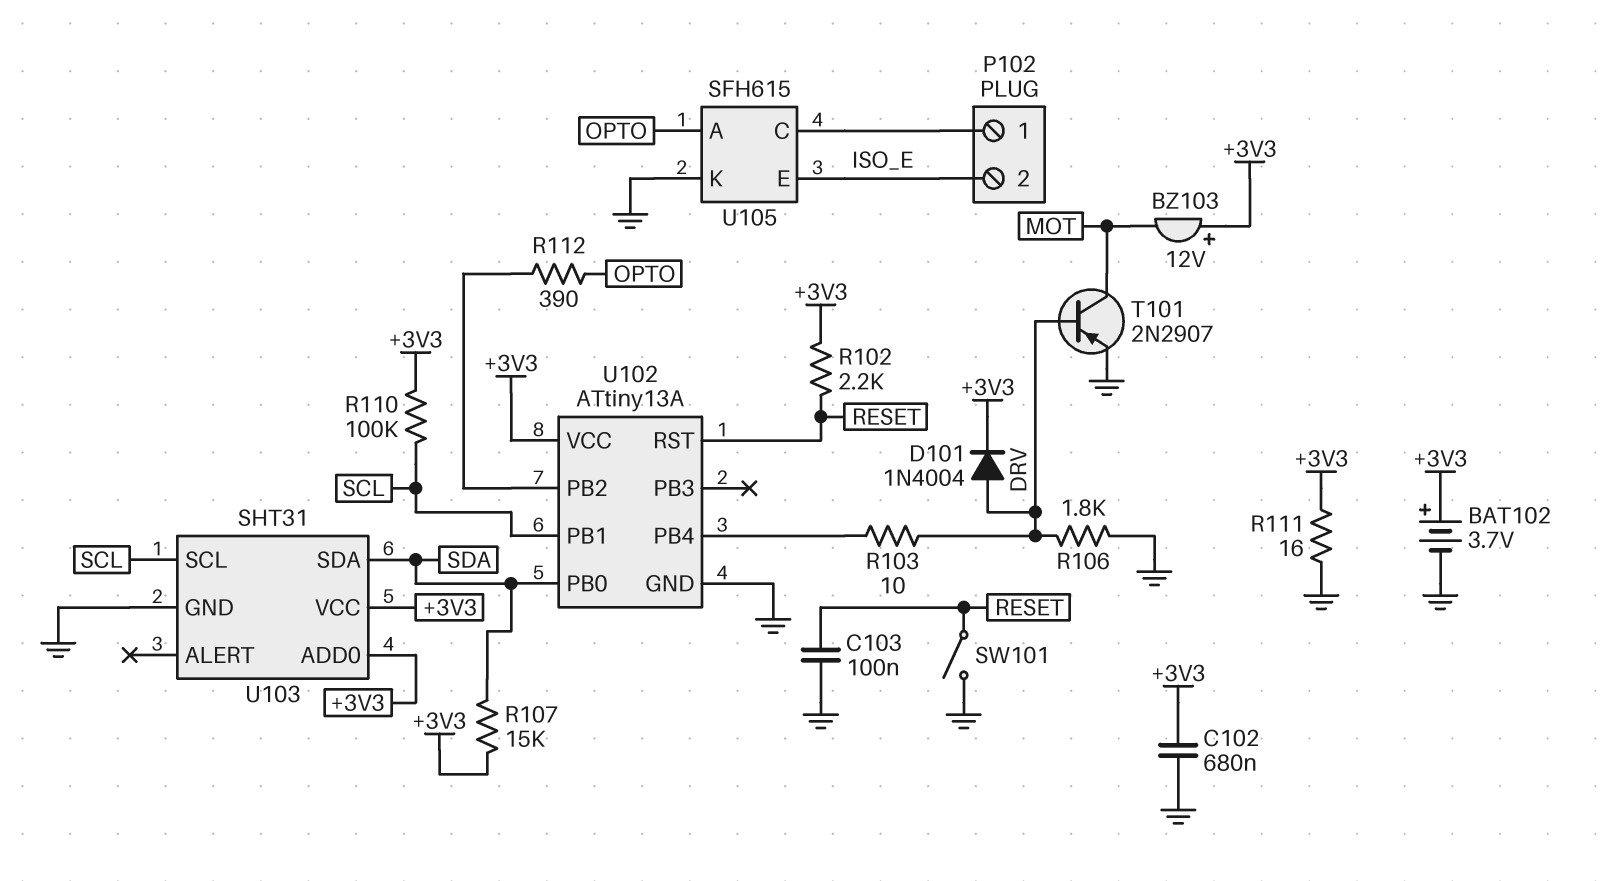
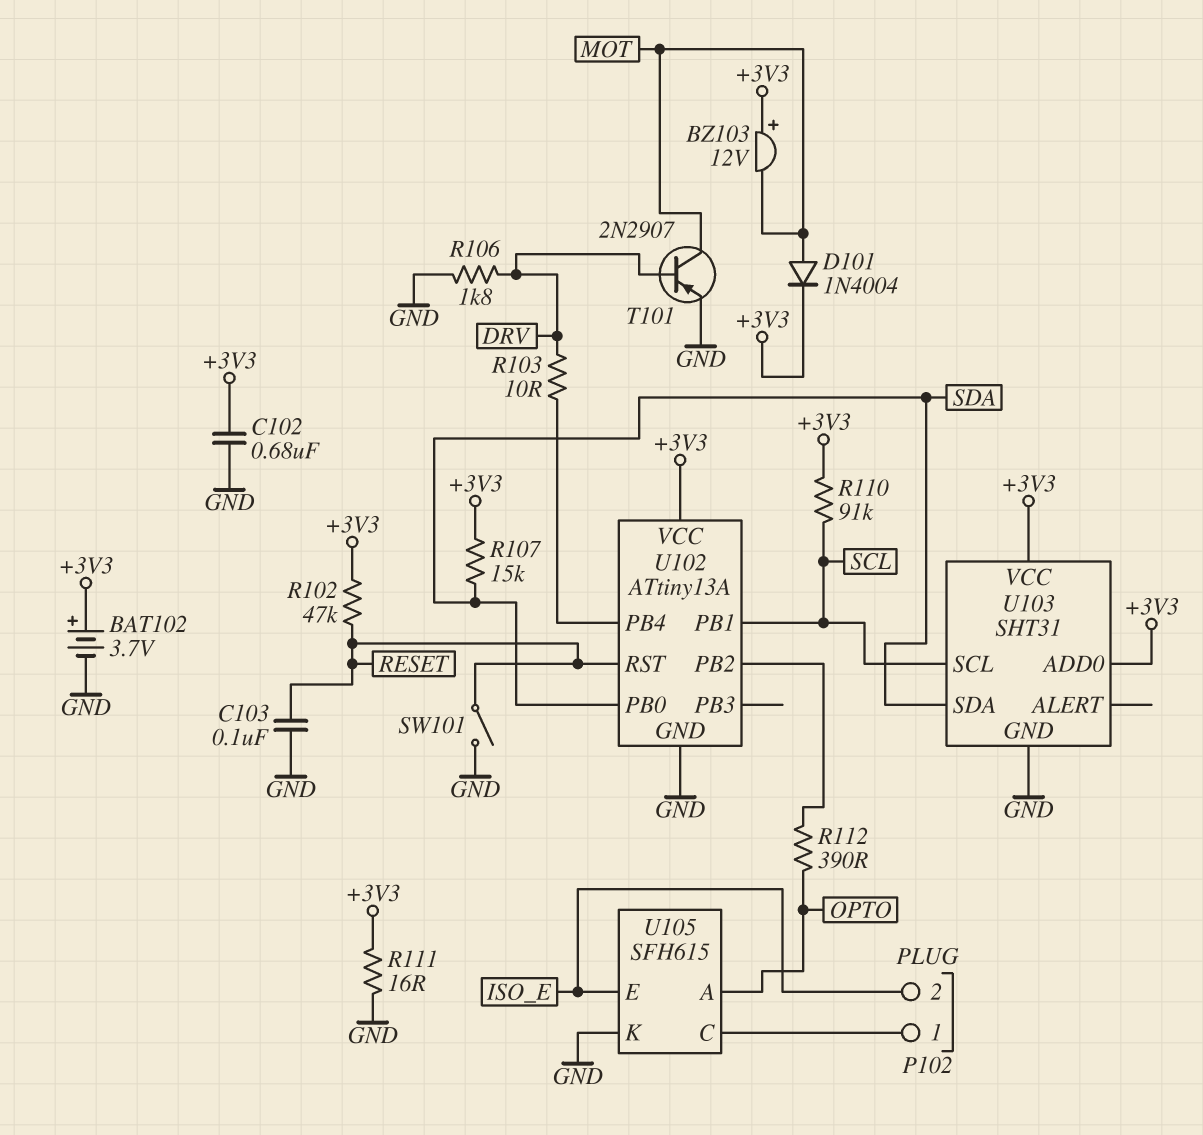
D101: diode 1N4004 (A DRV, K +3V3) -> diode 1N4004 (A MOT, K +3V3)
R102: 2.2k (+3V3, RESET) -> 47k (+3V3, RESET)
R110: 100k (+3V3, SCL) -> 91k (+3V3, SCL)

